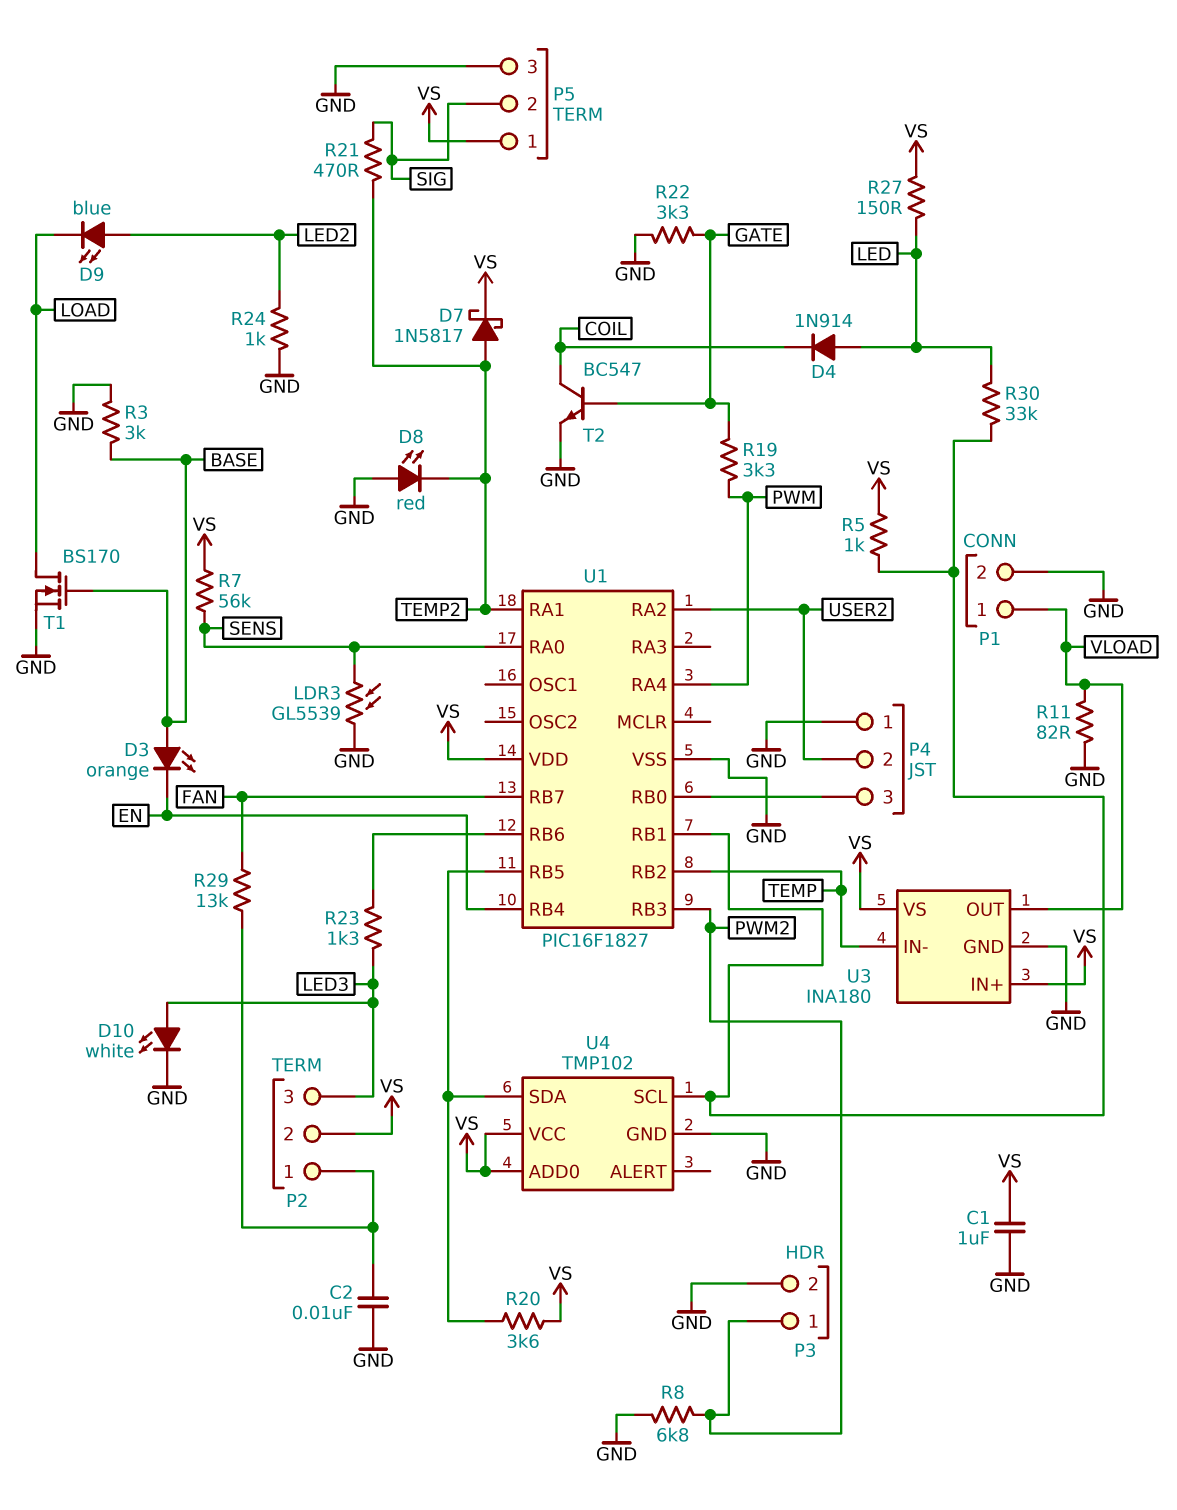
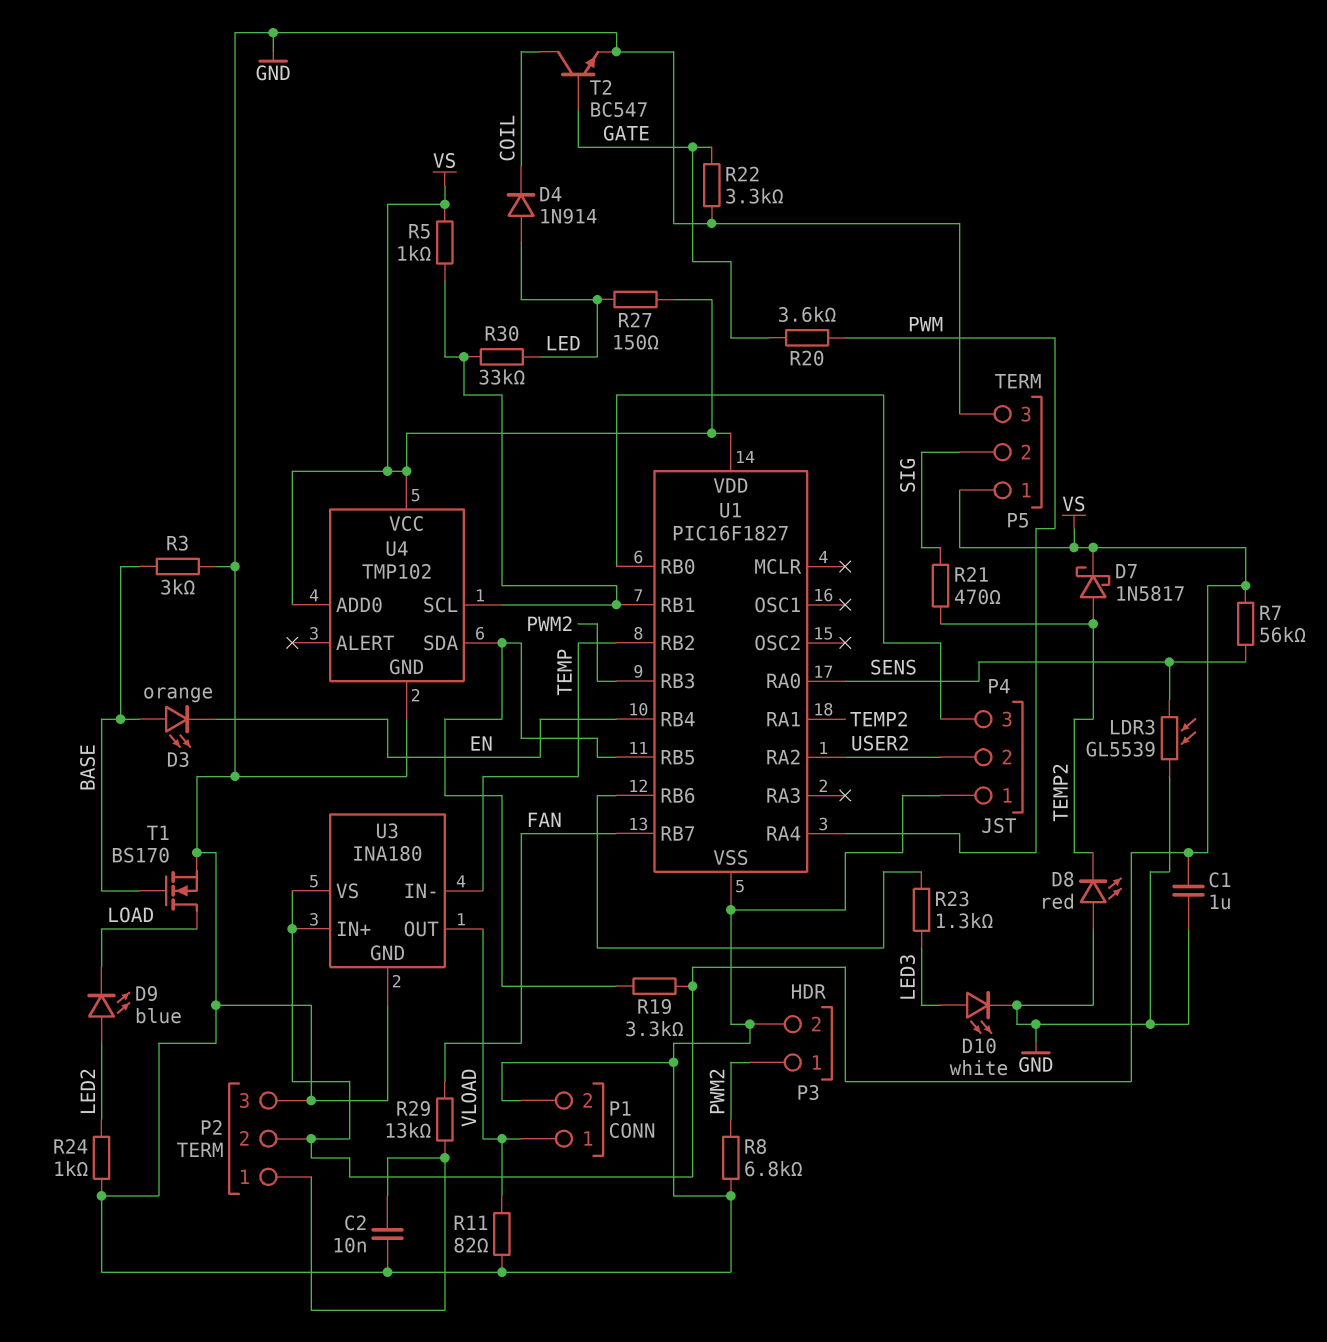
P2 pin 3: LED3 -> GND
R19: 3.3k (GATE, PWM) -> 3.3k (U1/RB5, VS)
R20: 3.6k (U1/RB5, VS) -> 3.6k (GATE, PWM)

